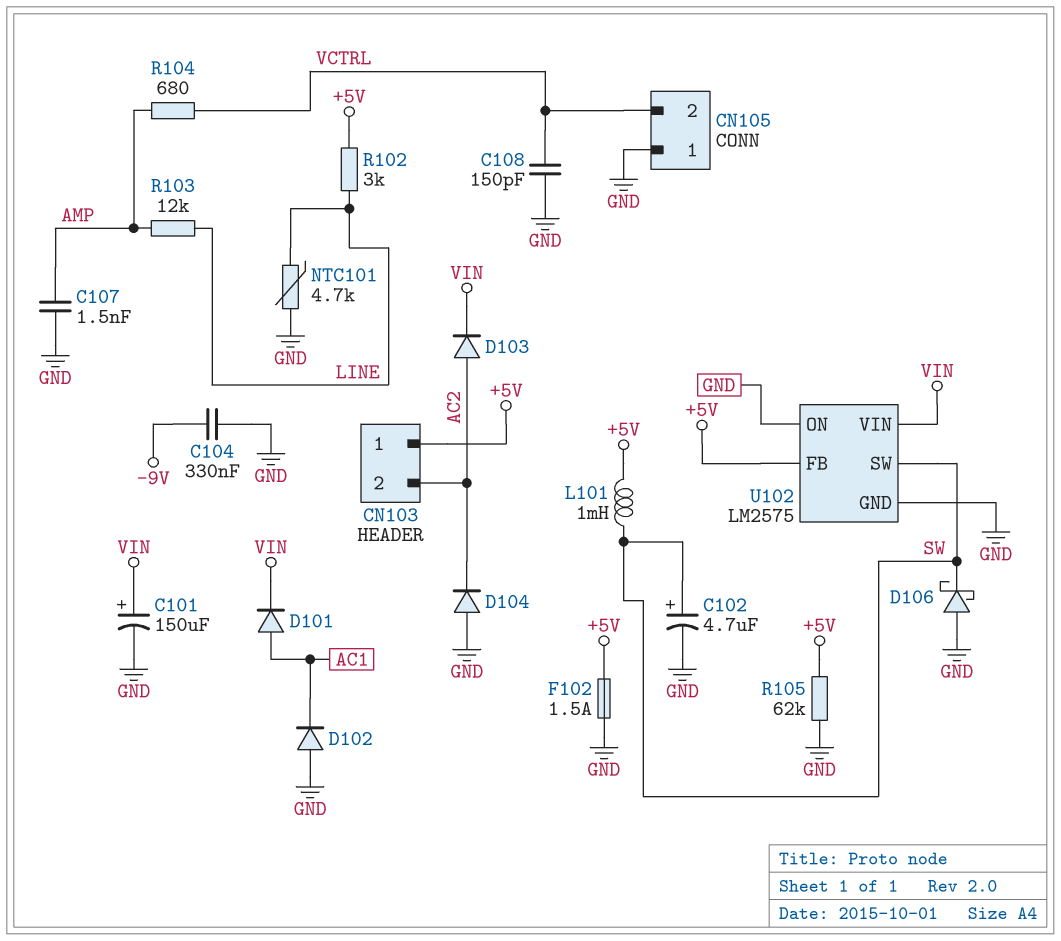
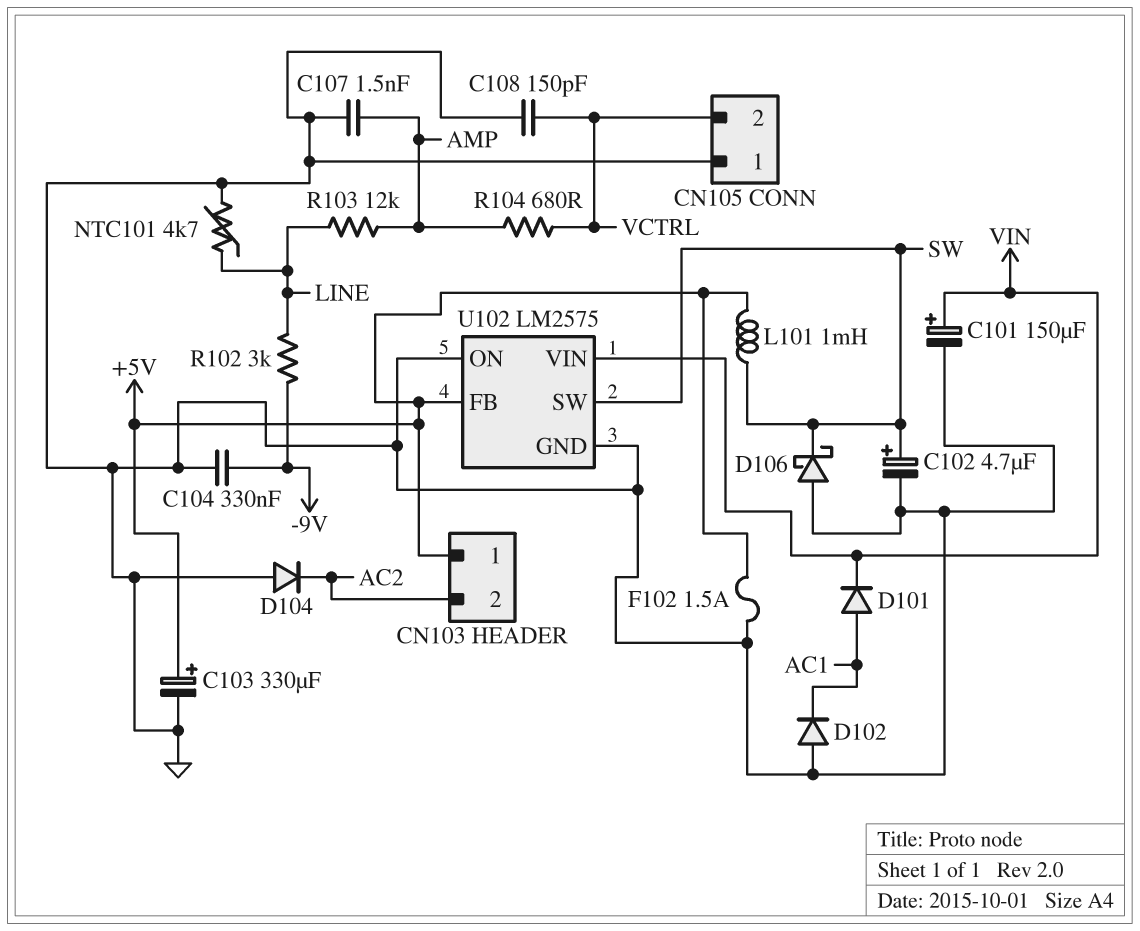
C103: none -> 330uF (plus +5V, minus GND)
D103: diode (A AC2, K VIN) -> none
R102: 3k (+5V, LINE) -> 3k (-9V, LINE)
R105: 62k (+5V, GND) -> none

